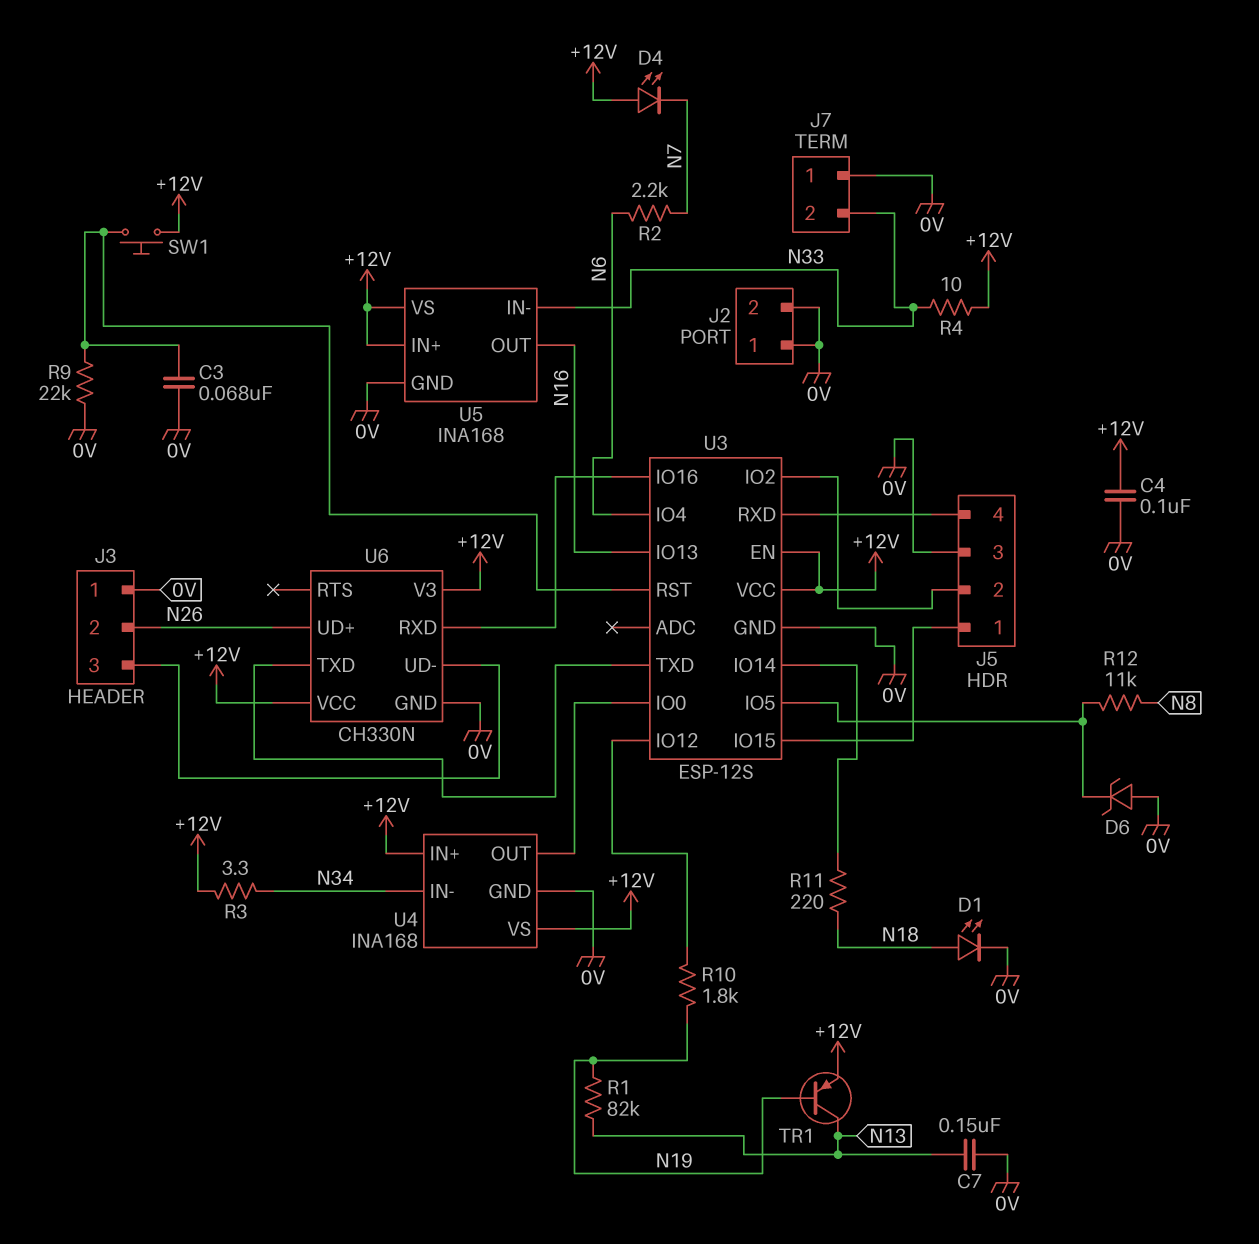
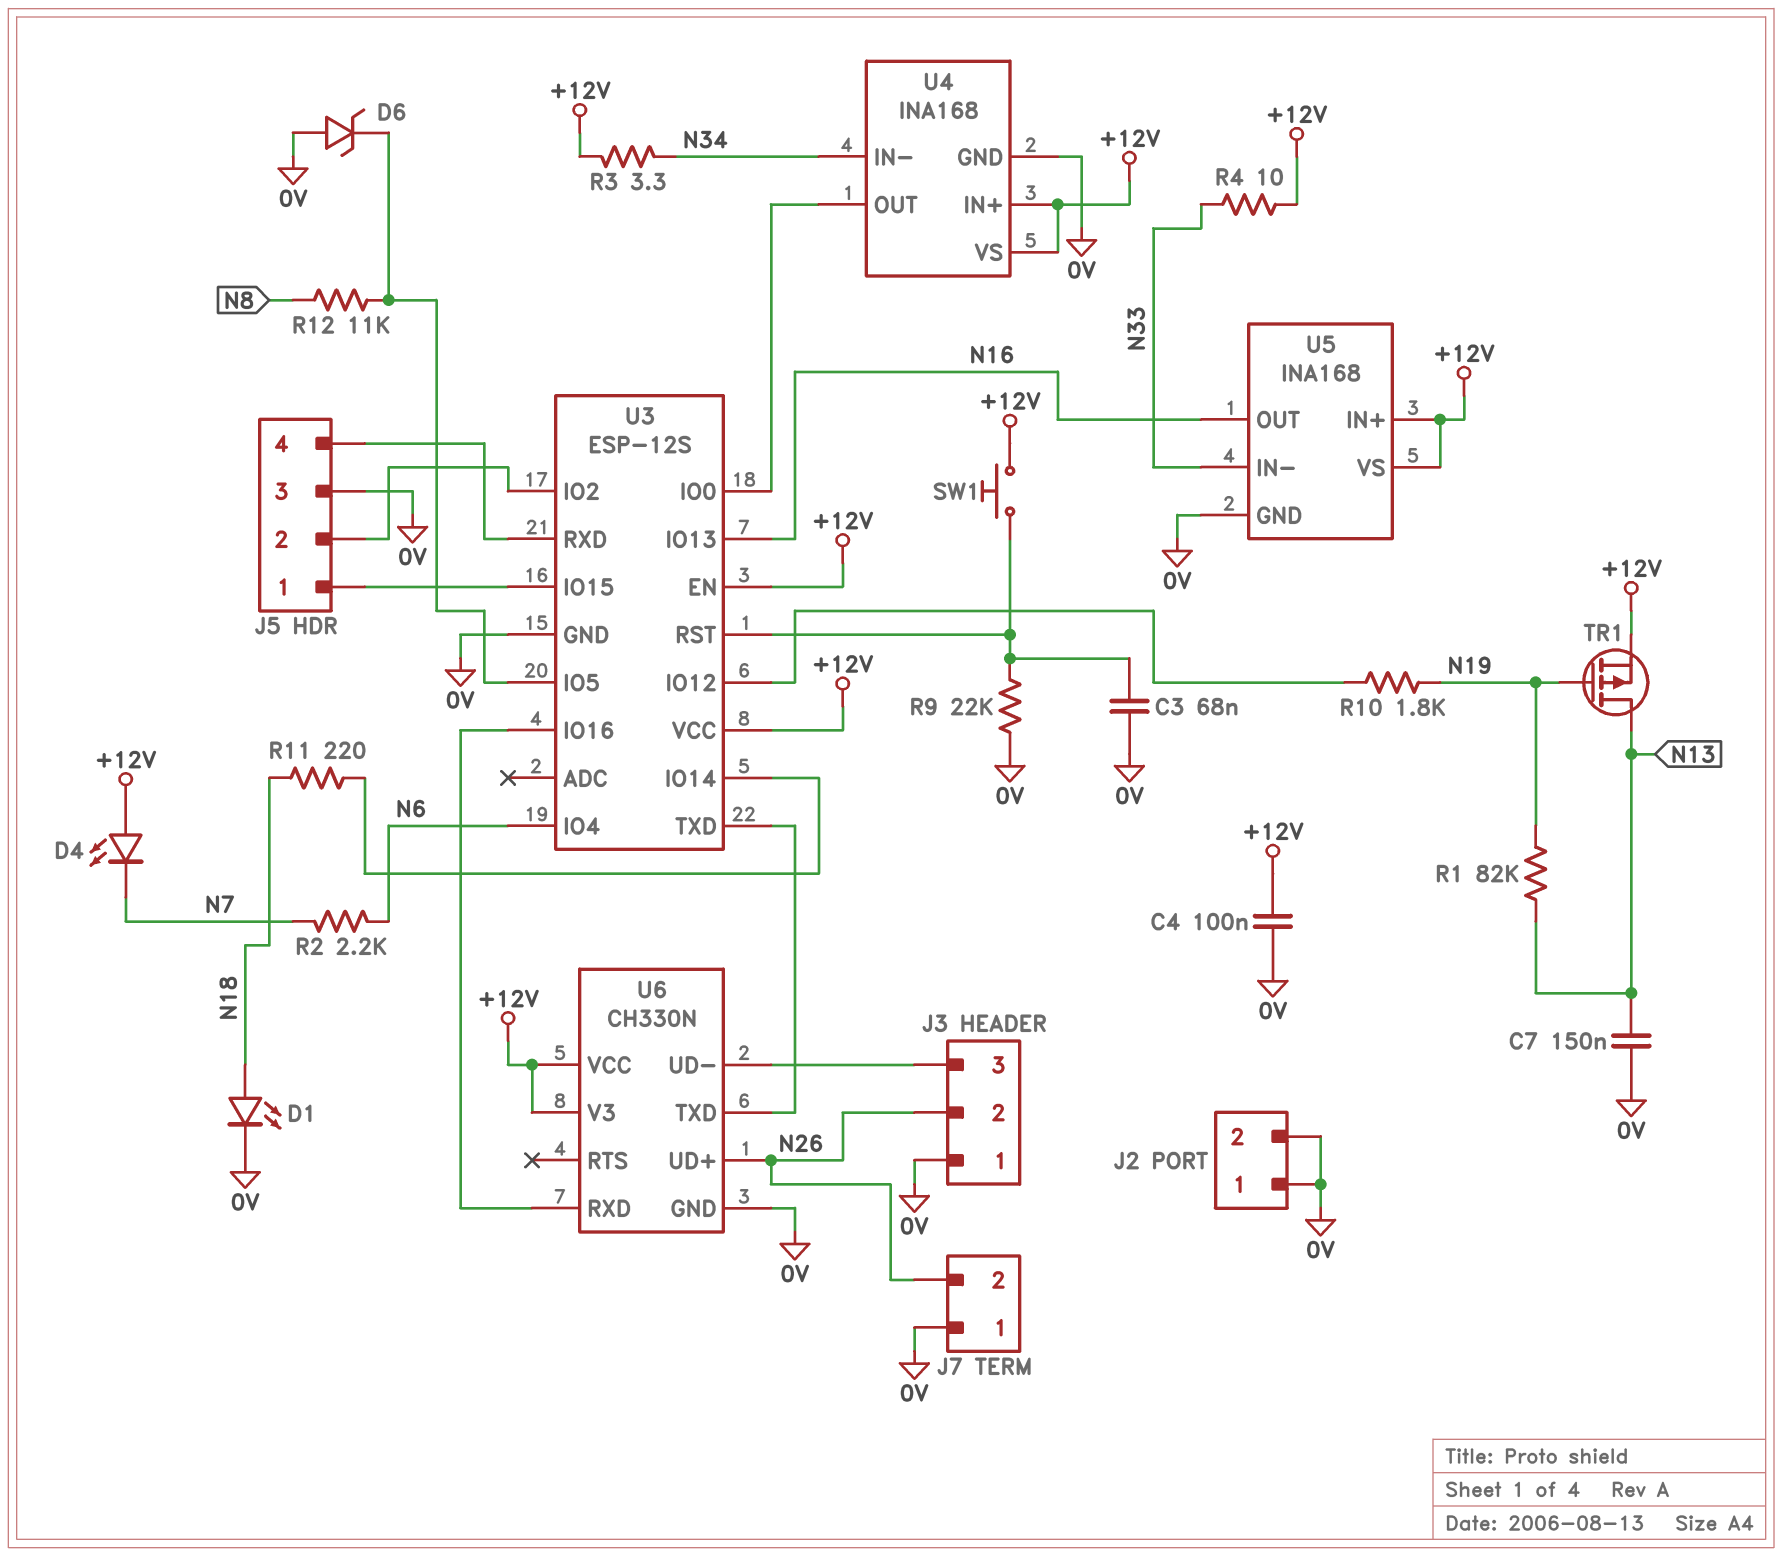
J7 pin 2: N33 -> N26
TR1: PNP (B N19, C N13, E +12V) -> PMOS (G N19, D N13, S +12V)

